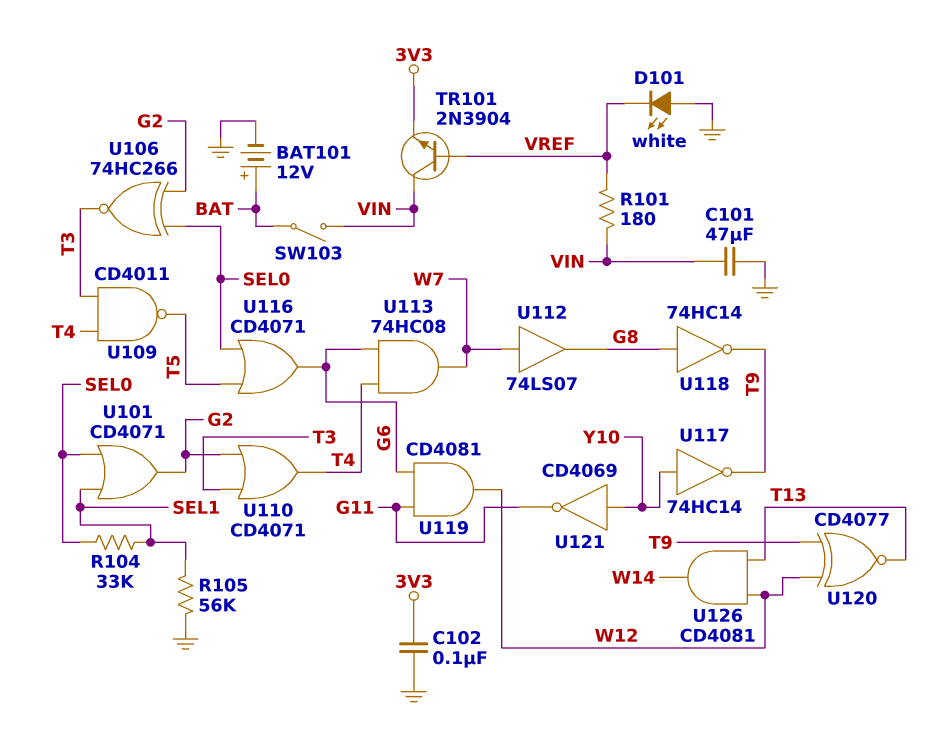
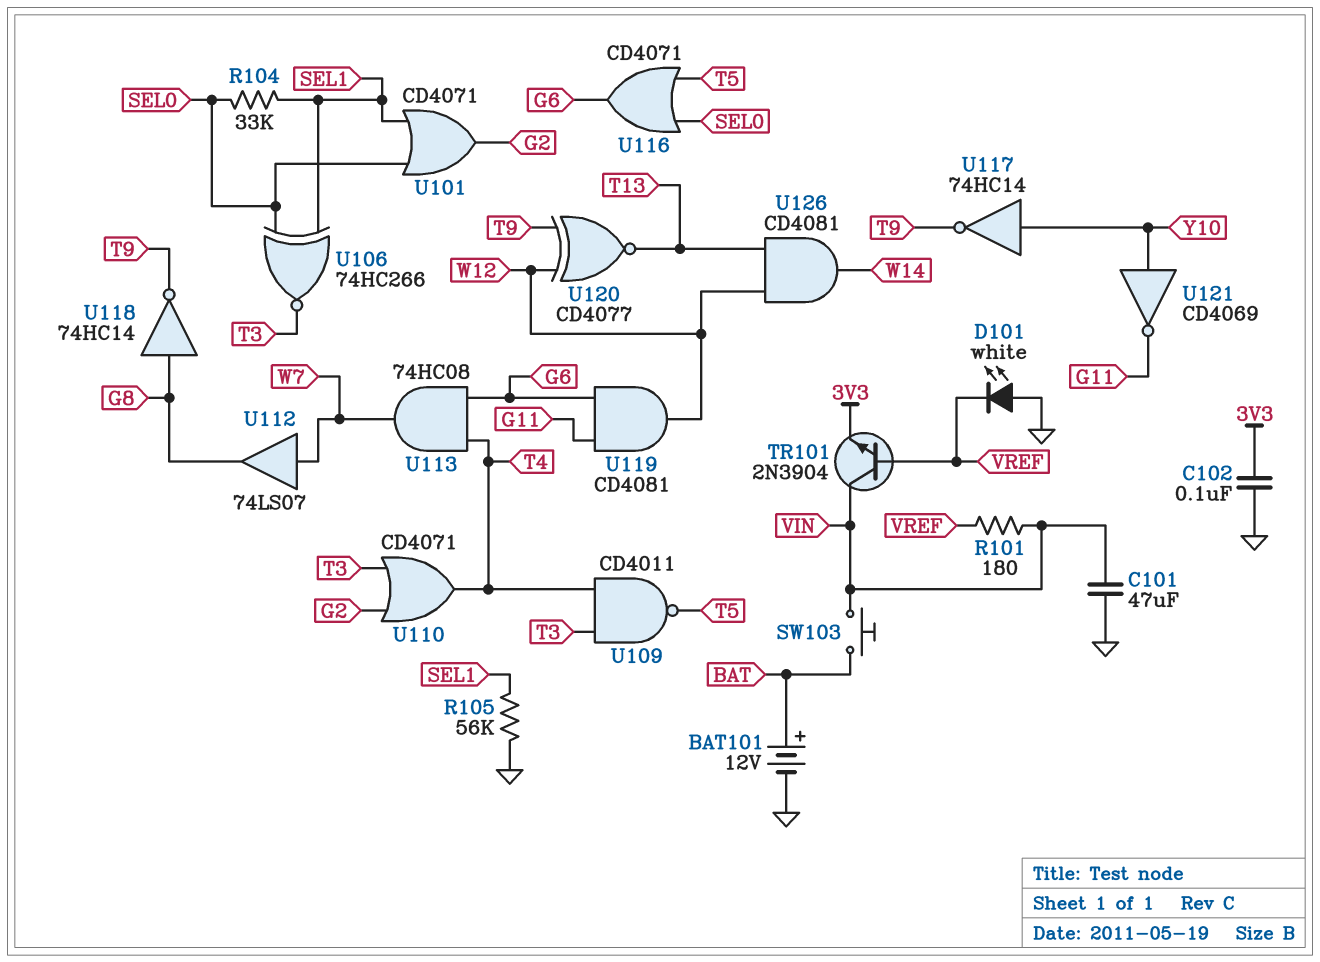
SW103: switch (BAT, VIN) -> button (BAT, VIN)
U106: XNOR 74HC266 (in G2, in SEL0, out T3) -> XNOR 74HC266 (in SEL0, in SEL1, out T3)

